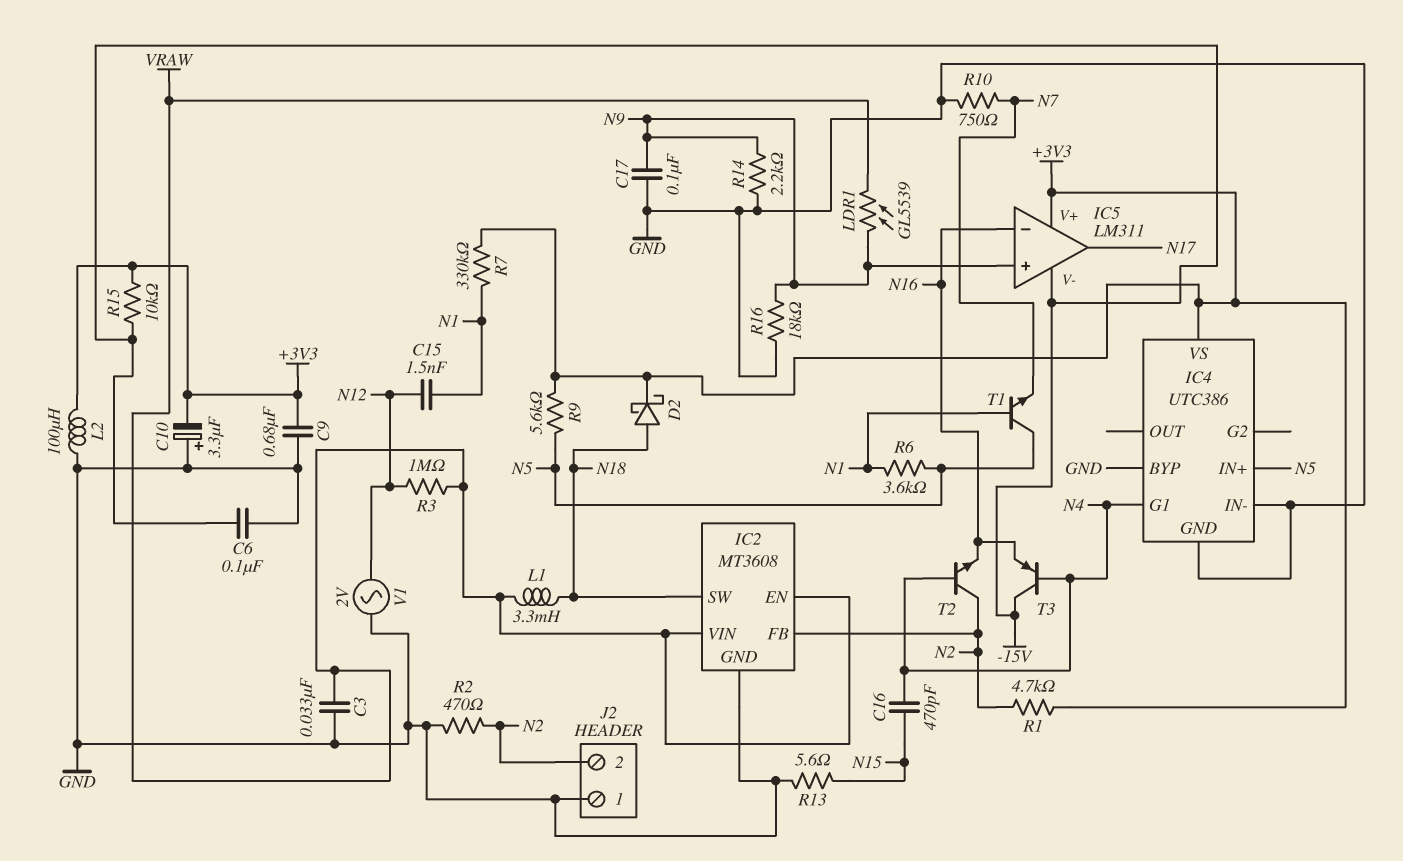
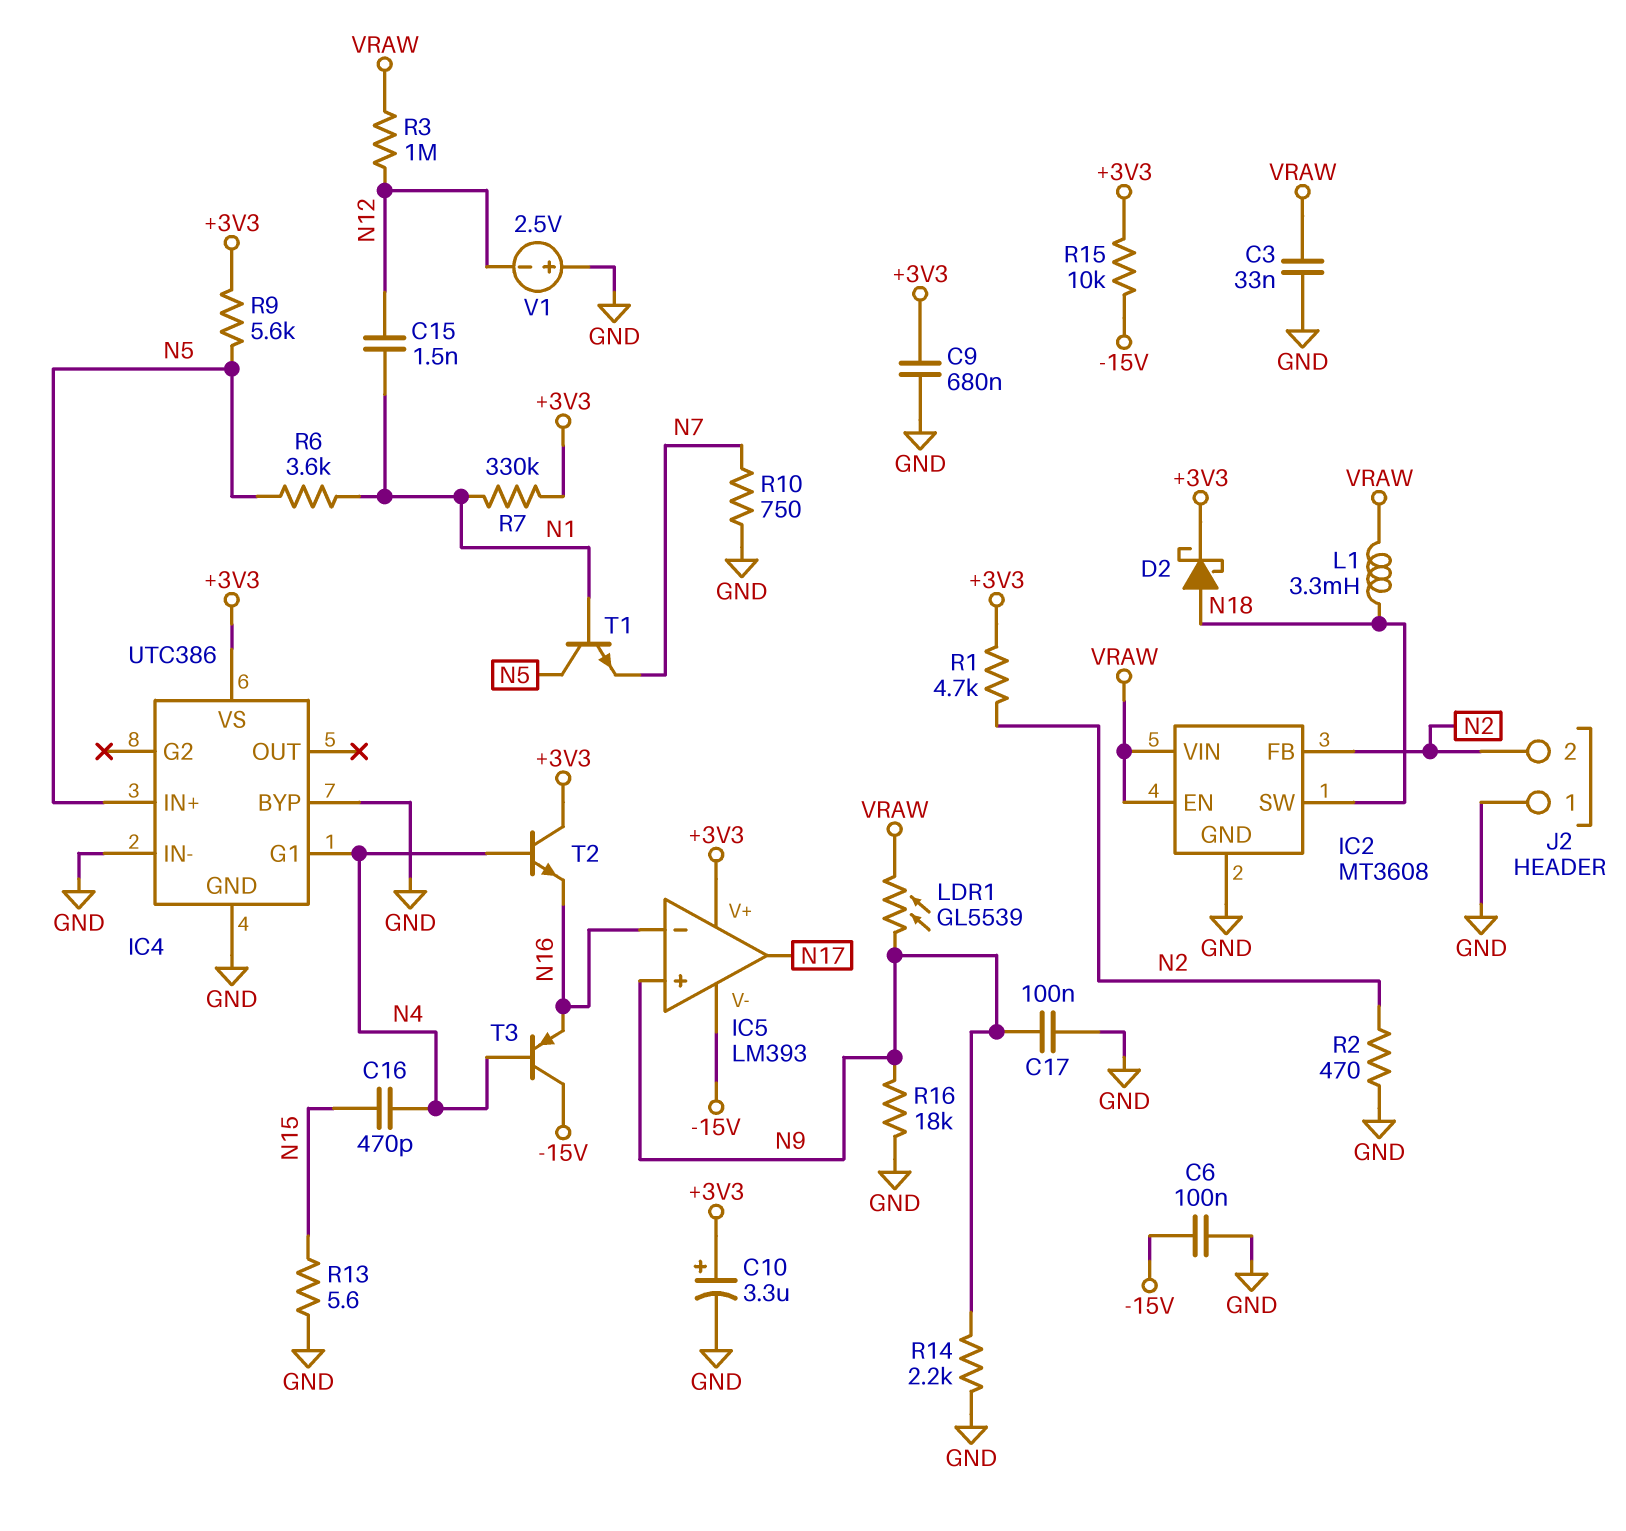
C10: 3.3uF (plus GND, minus +3V3) -> 3.3uF (plus +3V3, minus GND)
IC5: LM311 -> LM393
L2: 100uH (+3V3, GND) -> none
T2: NPN (B N4, C N2, E N16) -> NPN (B N4, C +3V3, E N16)
V1: AC 2V (GND, N12) -> 2.5V (plus GND, minus N12)

